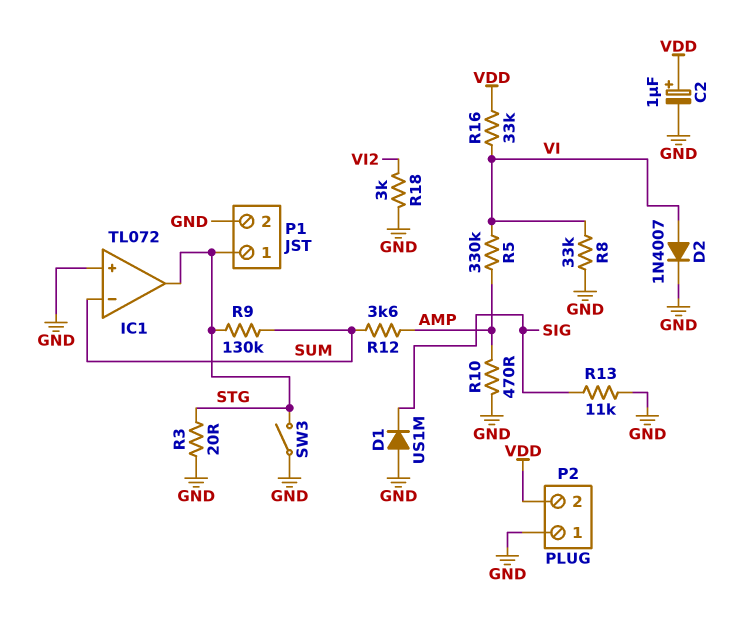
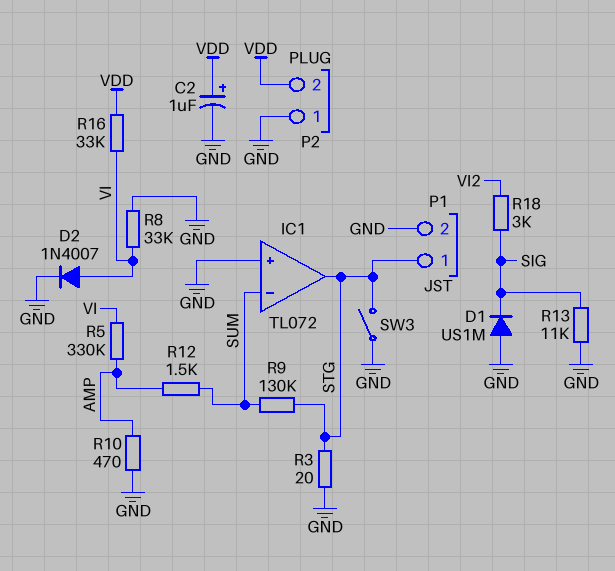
R12: 3.6k (AMP, SUM) -> 1.5k (AMP, SUM)
R18: 3k (GND, VI2) -> 3k (SIG, VI2)

